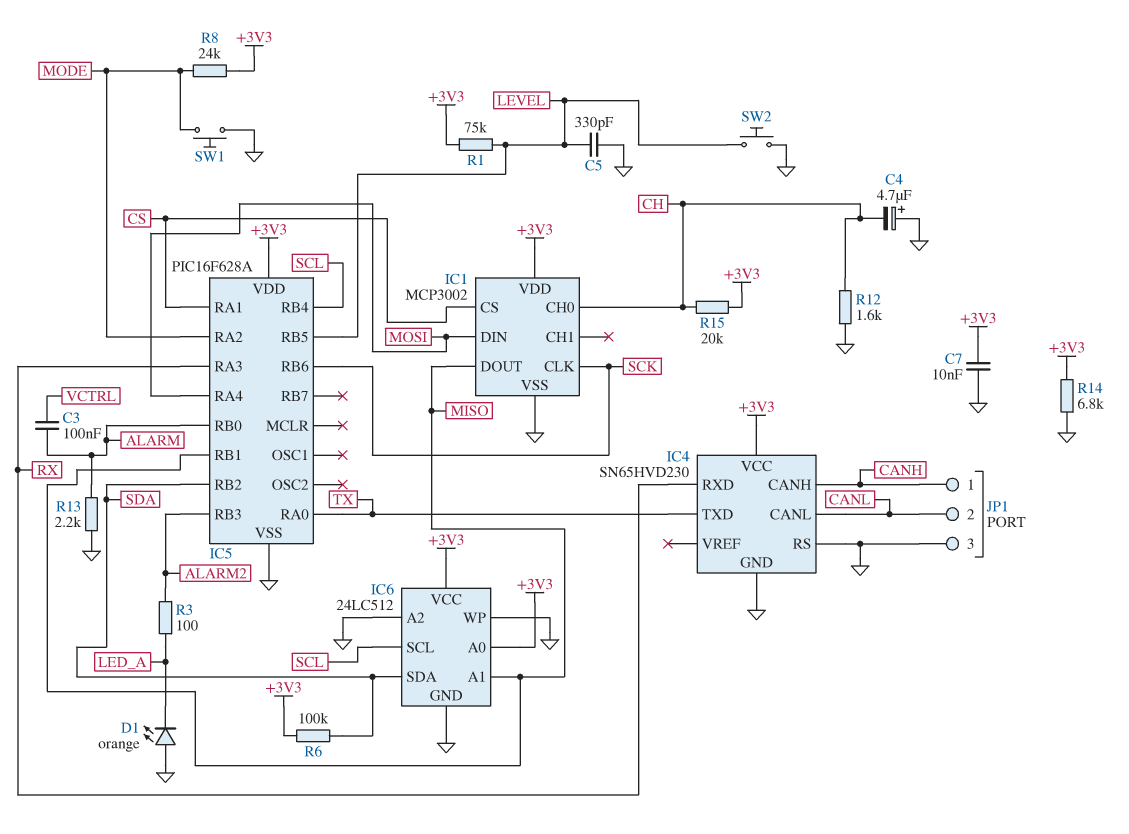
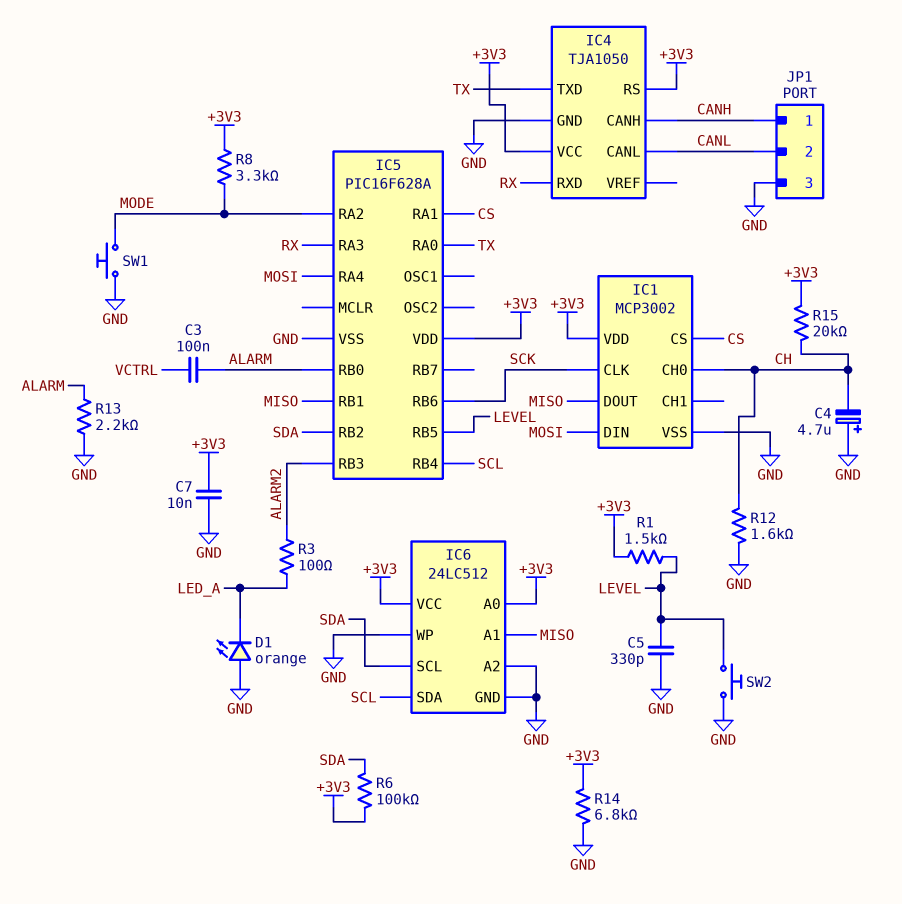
IC4: SN65HVD230 -> TJA1050
IC4 pin RS: GND -> +3V3
IC6 pin SCL: SCL -> SDA
IC6 pin SDA: SDA -> SCL
R1: 75k (+3V3, LEVEL) -> 1.5k (+3V3, LEVEL)
R8: 24k (+3V3, MODE) -> 3.3k (+3V3, MODE)

